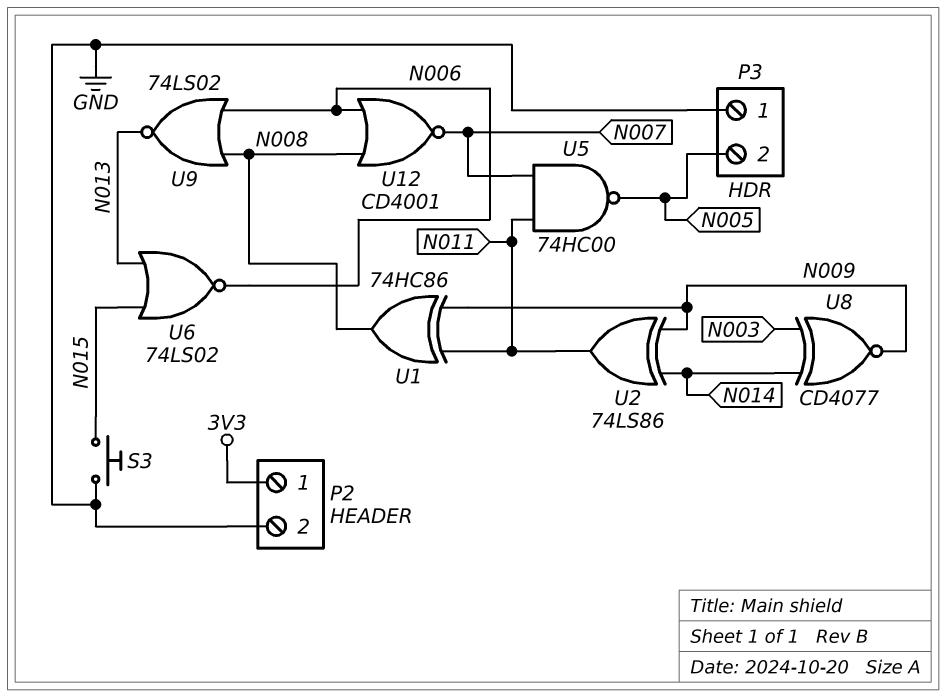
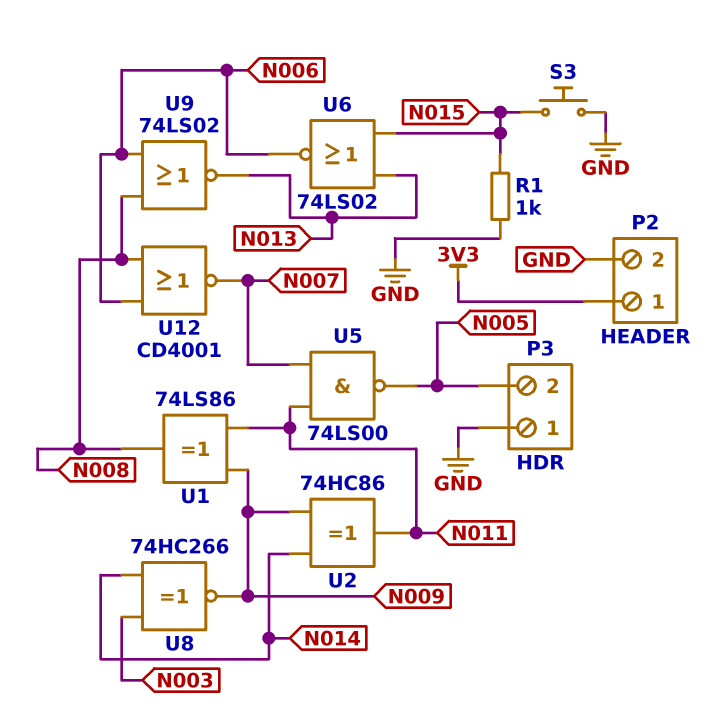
R1: none -> 1k (GND, N015)
U1: XOR 74HC86 (in N009, in N011, out N008) -> XOR 74LS86 (in N009, in N011, out N008)
U2: XOR 74LS86 (in N009, in N014, out N011) -> XOR 74HC86 (in N009, in N014, out N011)
U5: NAND 74HC00 (in N007, in N011, out N005) -> NAND 74LS00 (in N007, in N011, out N005)
U8: XNOR CD4077 (in N003, in N014, out N009) -> XNOR 74HC266 (in N003, in N014, out N009)

